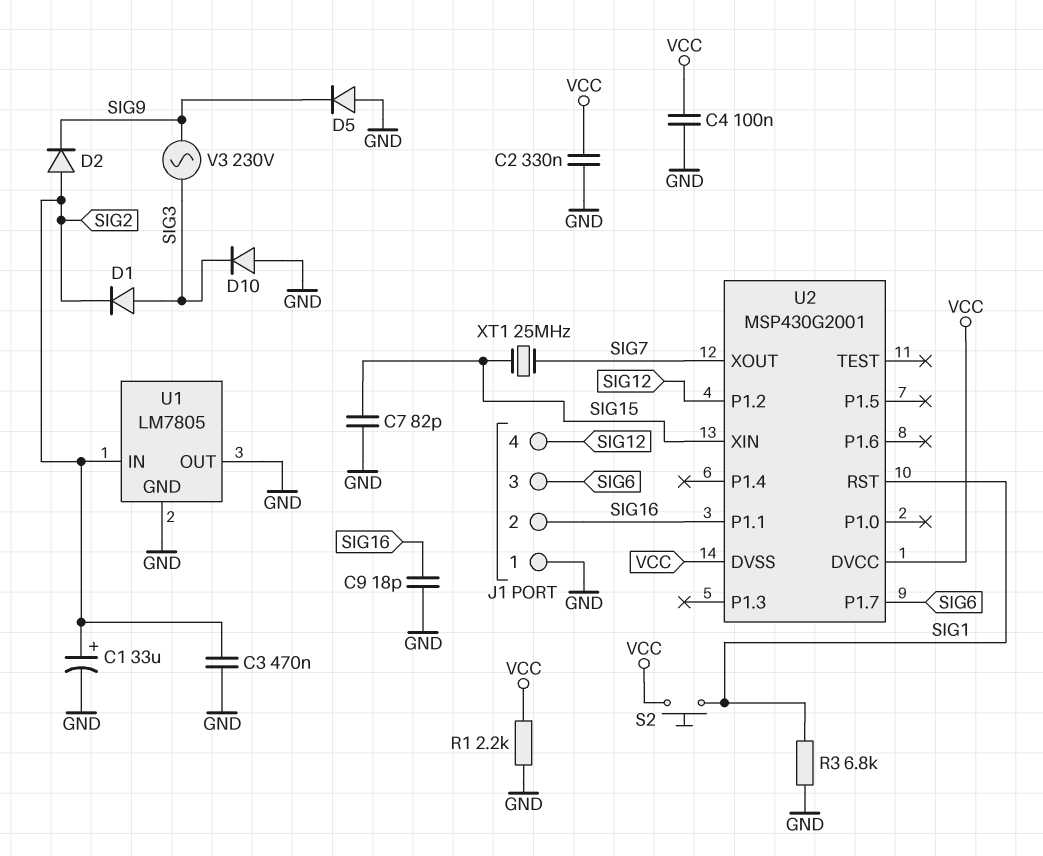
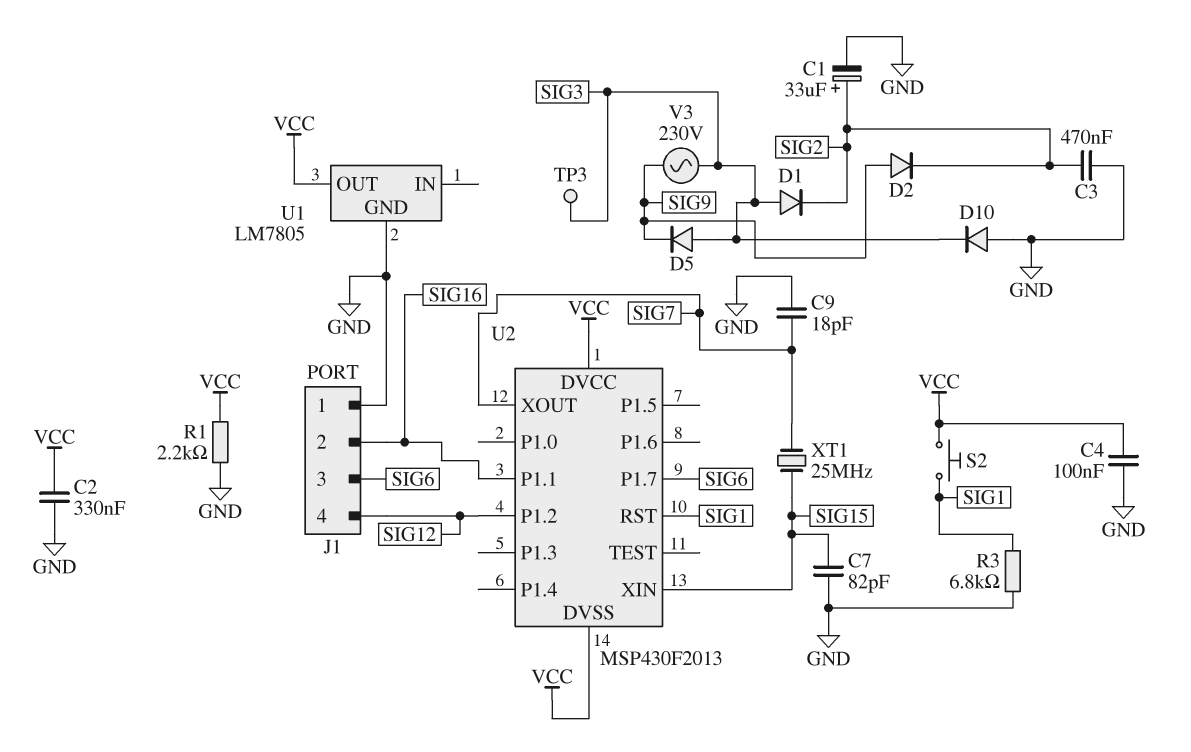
C9: 18pF (GND, SIG16) -> 18pF (GND, SIG7)
D2: diode (A SIG2, K SIG9) -> diode (A SIG9, K SIG2)
D5: diode (A GND, K SIG9) -> diode (A SIG3, K SIG9)
TP3: none -> test point (SIG3)
U1 pin IN: SIG2 -> none
U1 pin OUT: GND -> VCC
U2: MSP430G2001 -> MSP430F2013

